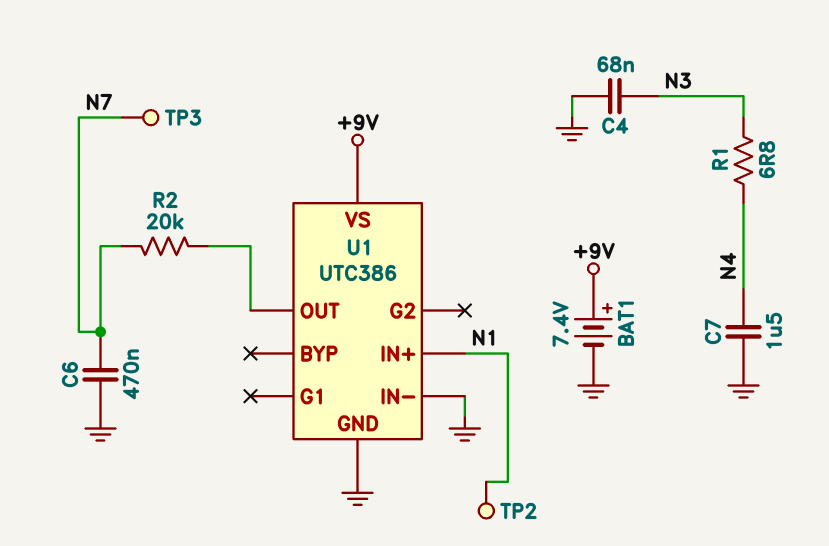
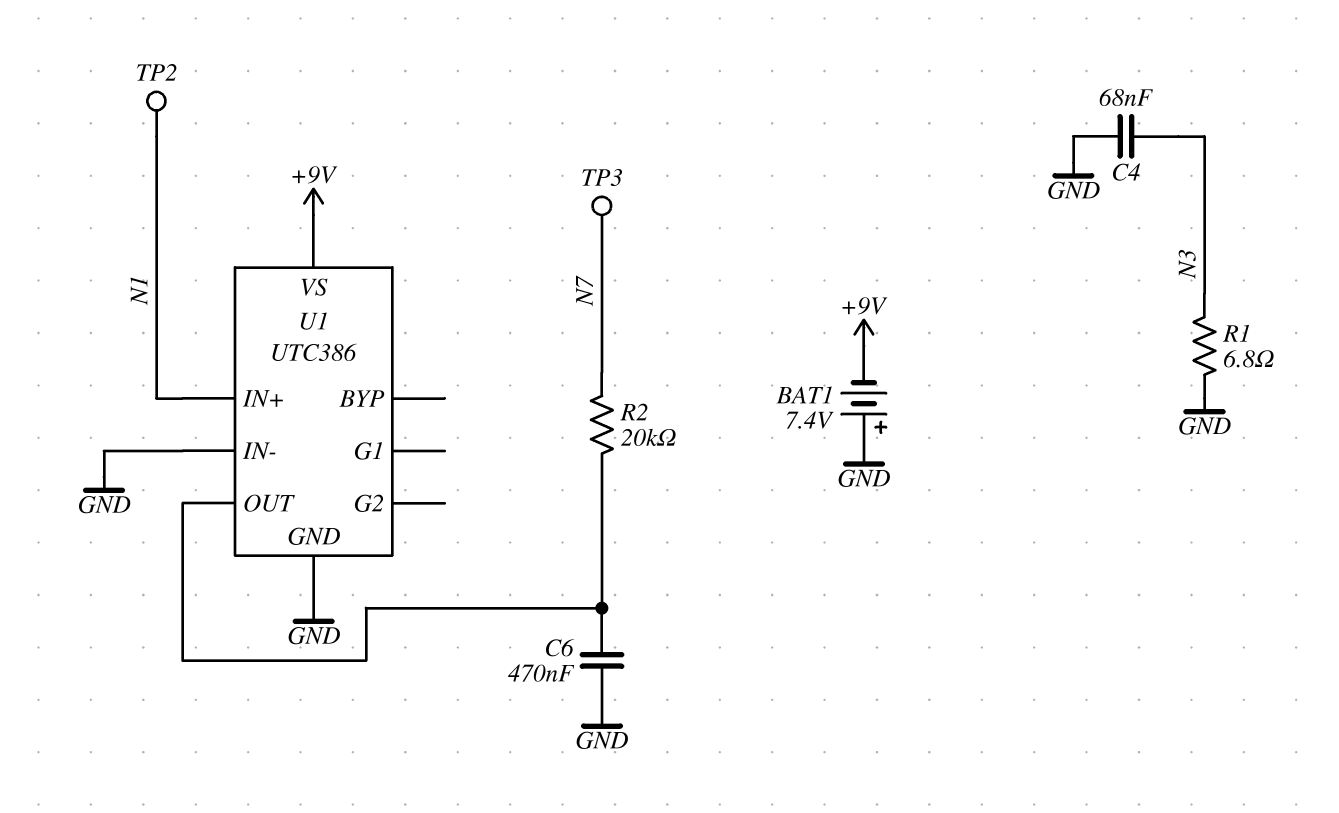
BAT1: 7.4V (plus +9V, minus GND) -> 7.4V (plus GND, minus +9V)
C6: 470nF (GND, N7) -> 470nF (GND, U1/OUT)
C7: 1.5uF (GND, N4) -> none
R1: 6.8 (N3, N4) -> 6.8 (GND, N3)

